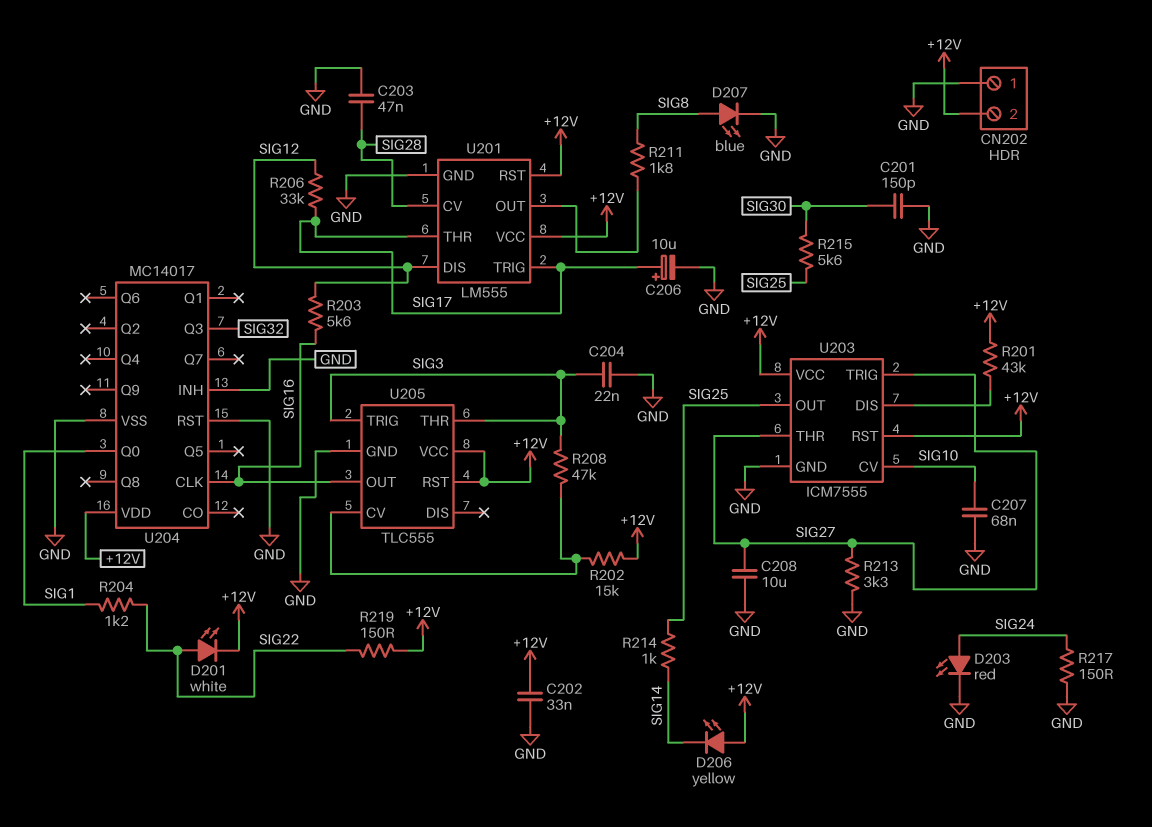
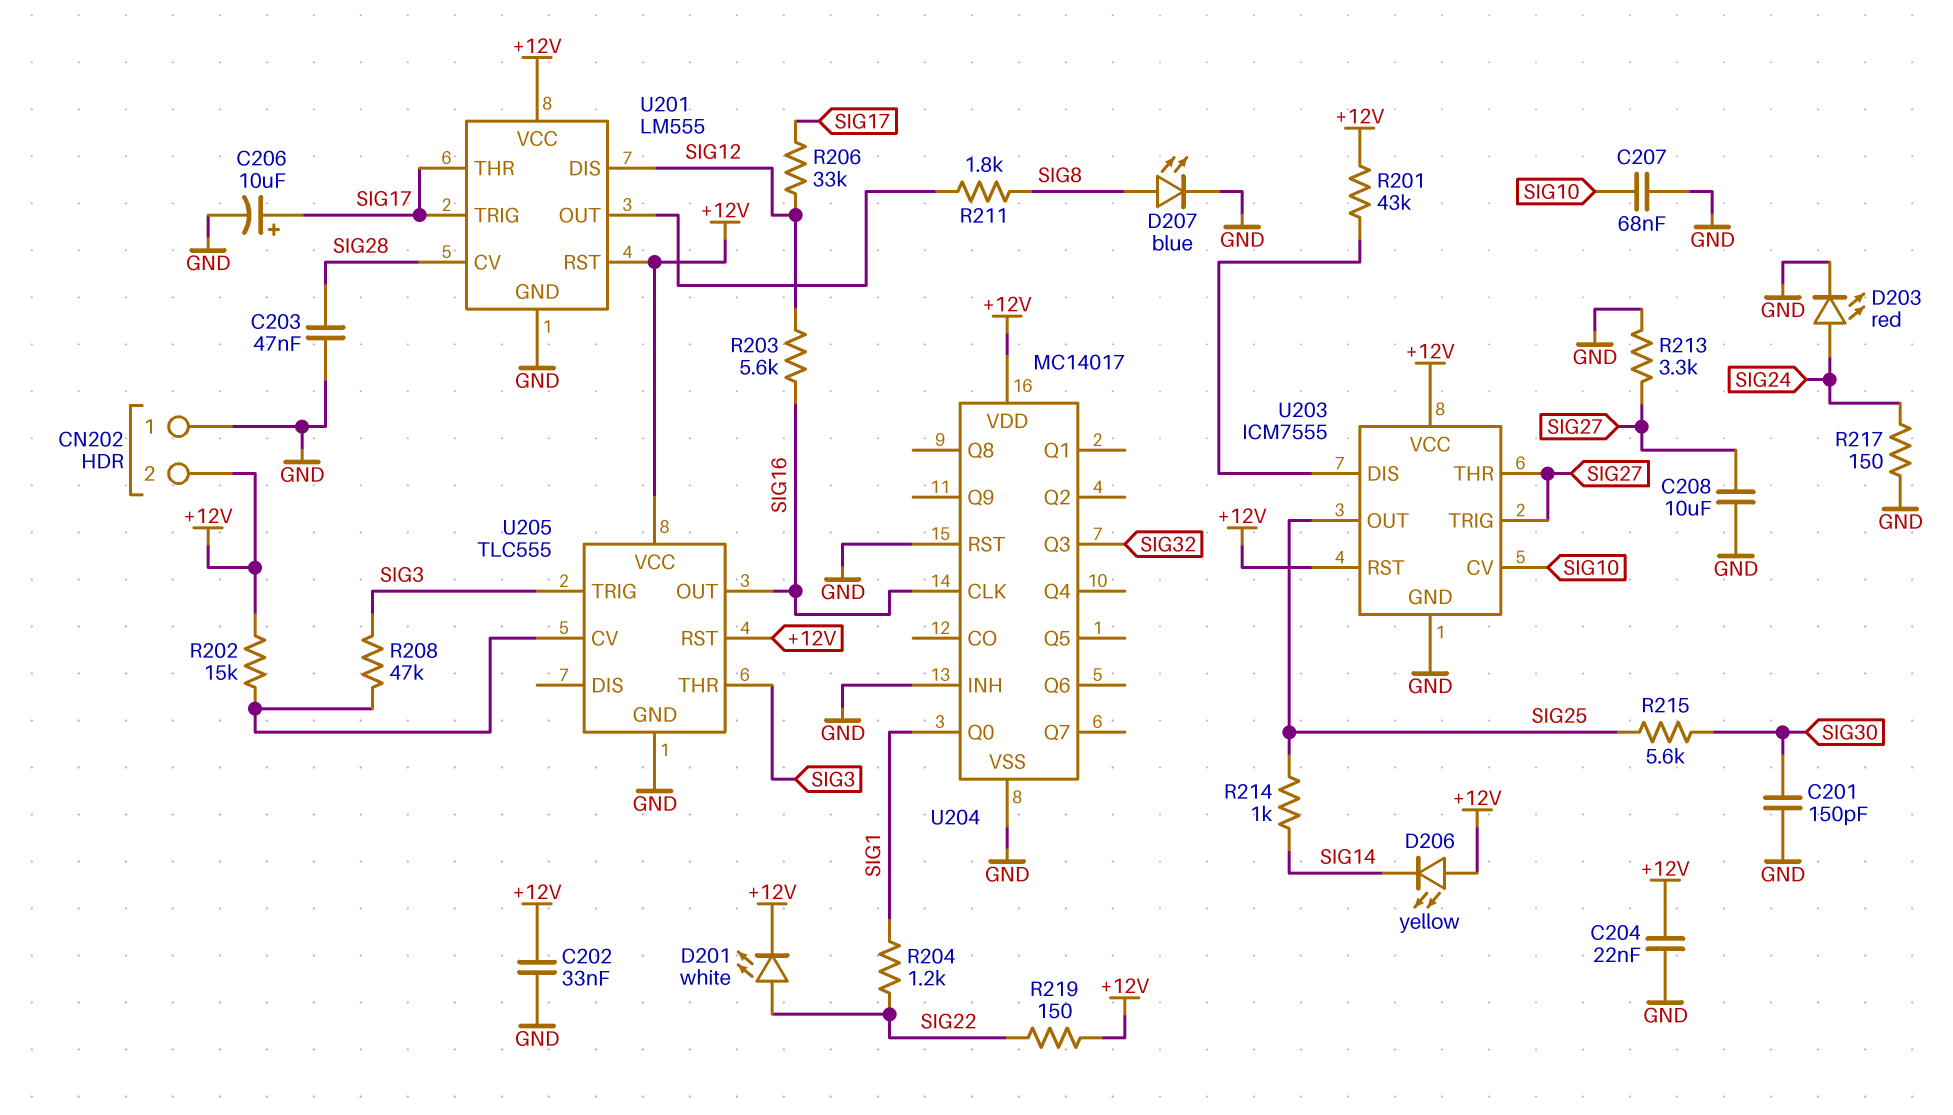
C204: 22nF (GND, SIG3) -> 22nF (+12V, GND)

